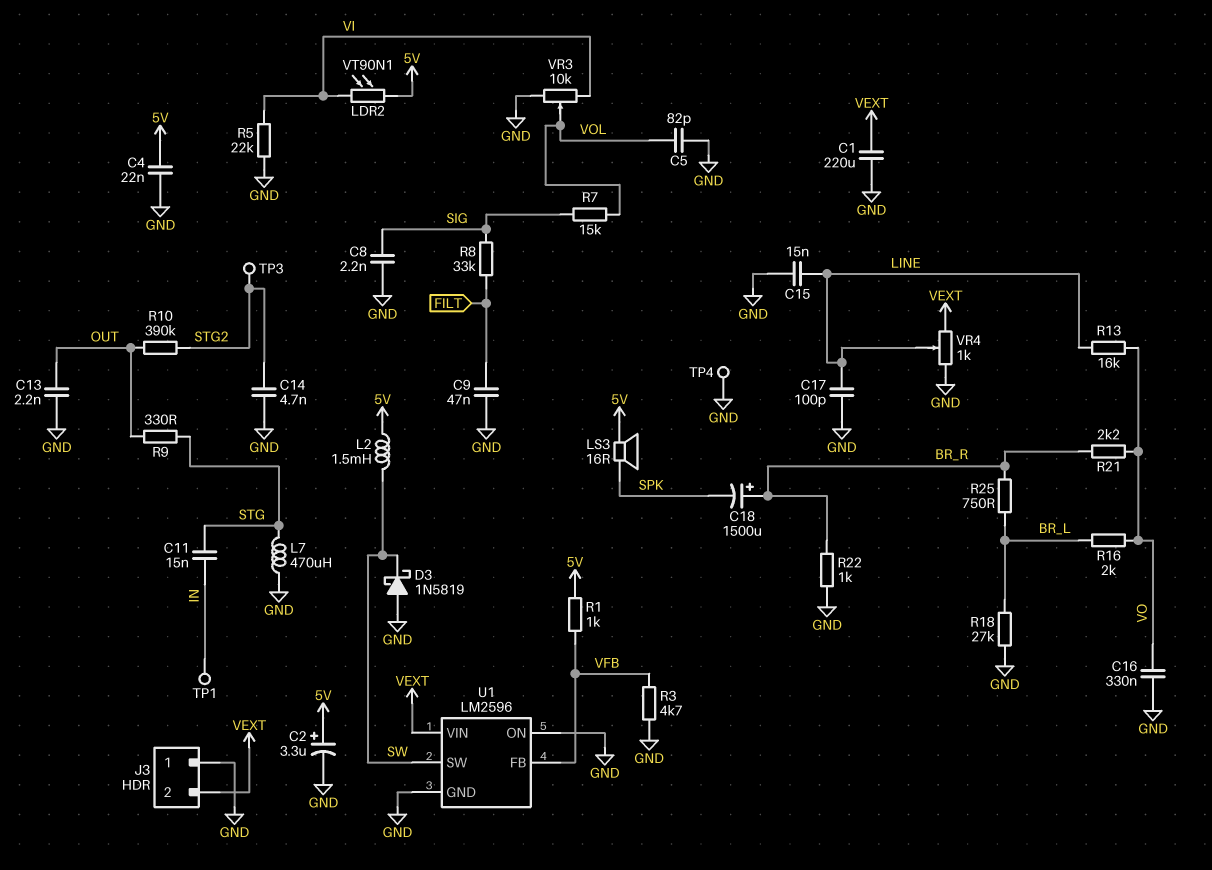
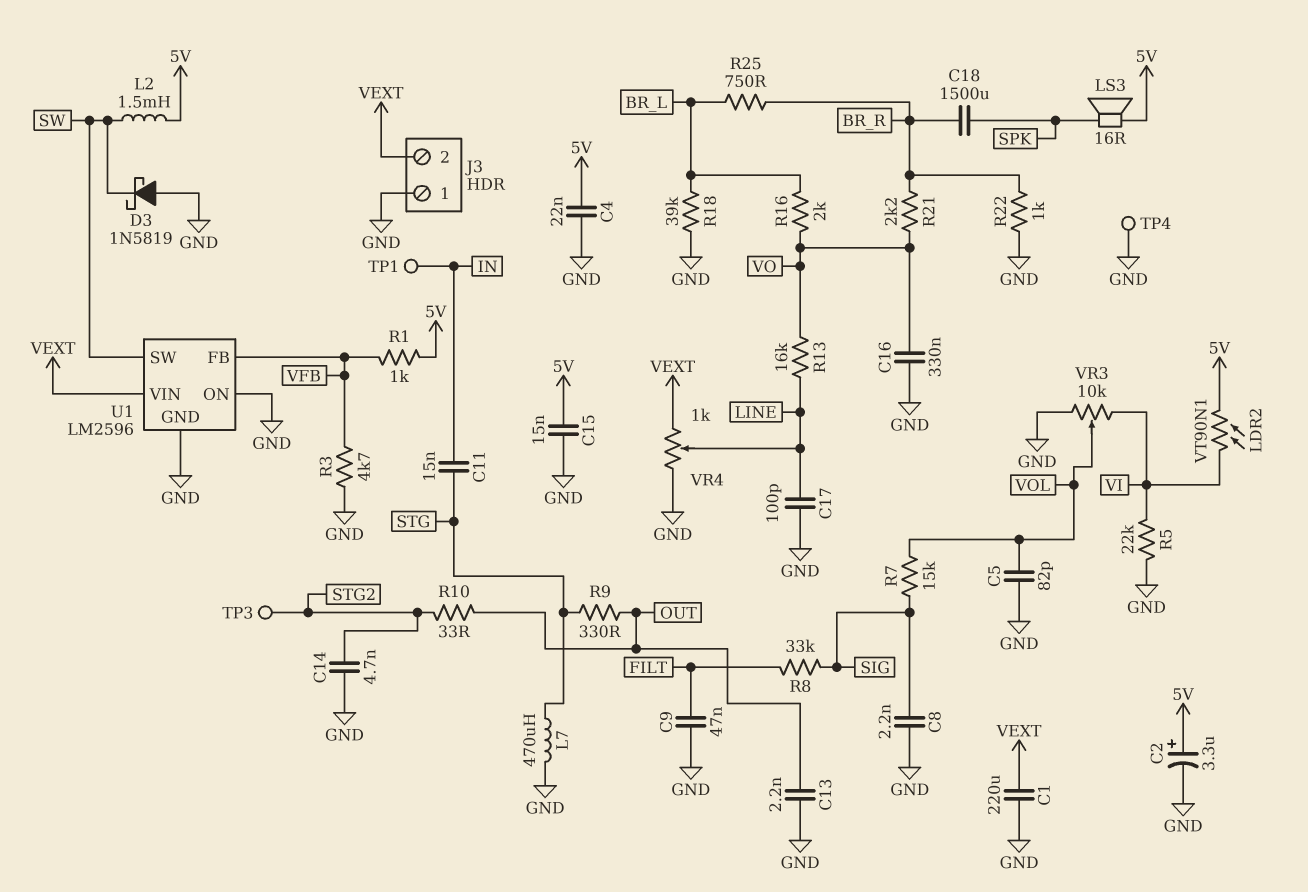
C15: 15nF (GND, LINE) -> 15nF (5V, GND)
C18: 1500uF (plus BR_R, minus SPK) -> 1500uF (BR_R, SPK)
R10: 390k (OUT, STG2) -> 33 (OUT, STG2)
R18: 27k (BR_L, GND) -> 39k (BR_L, GND)

